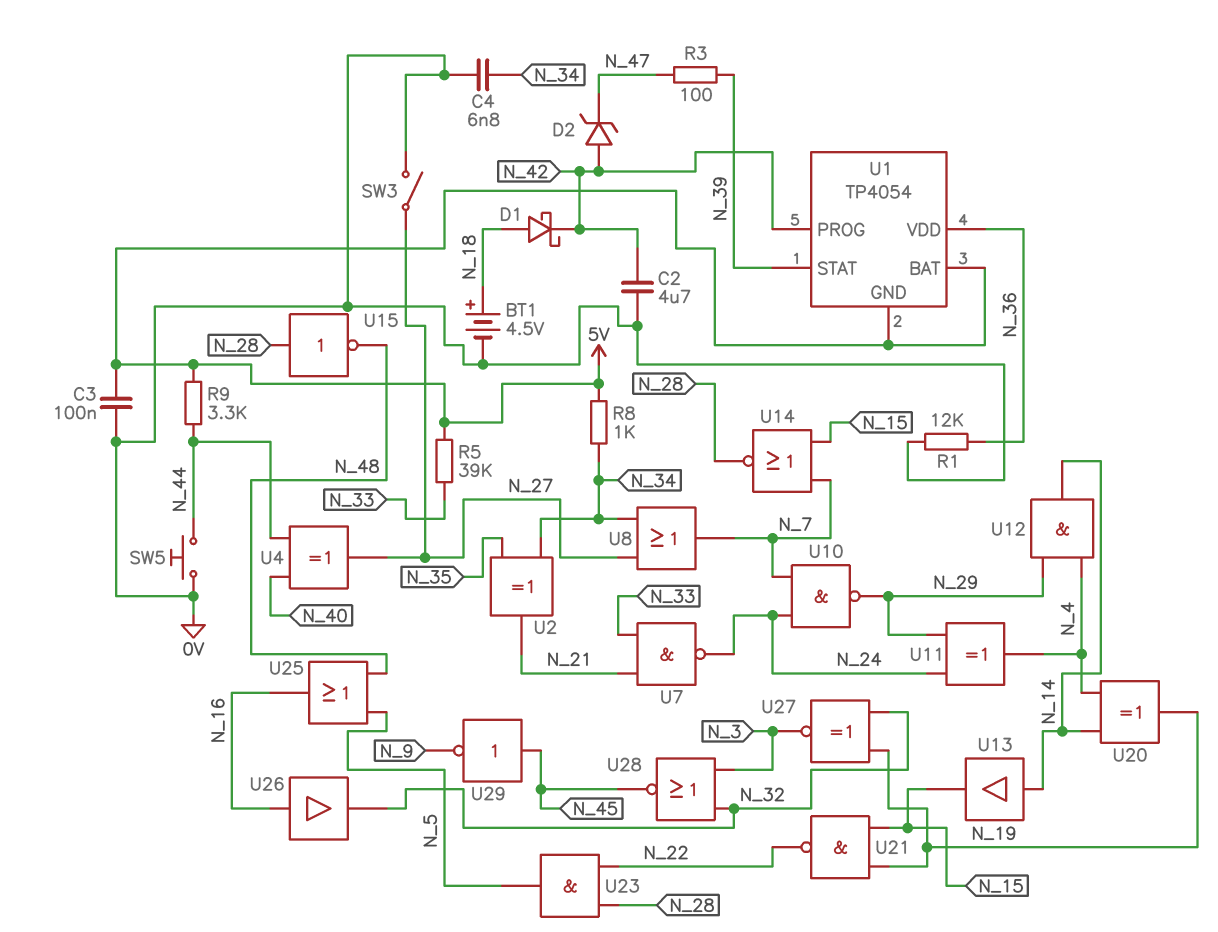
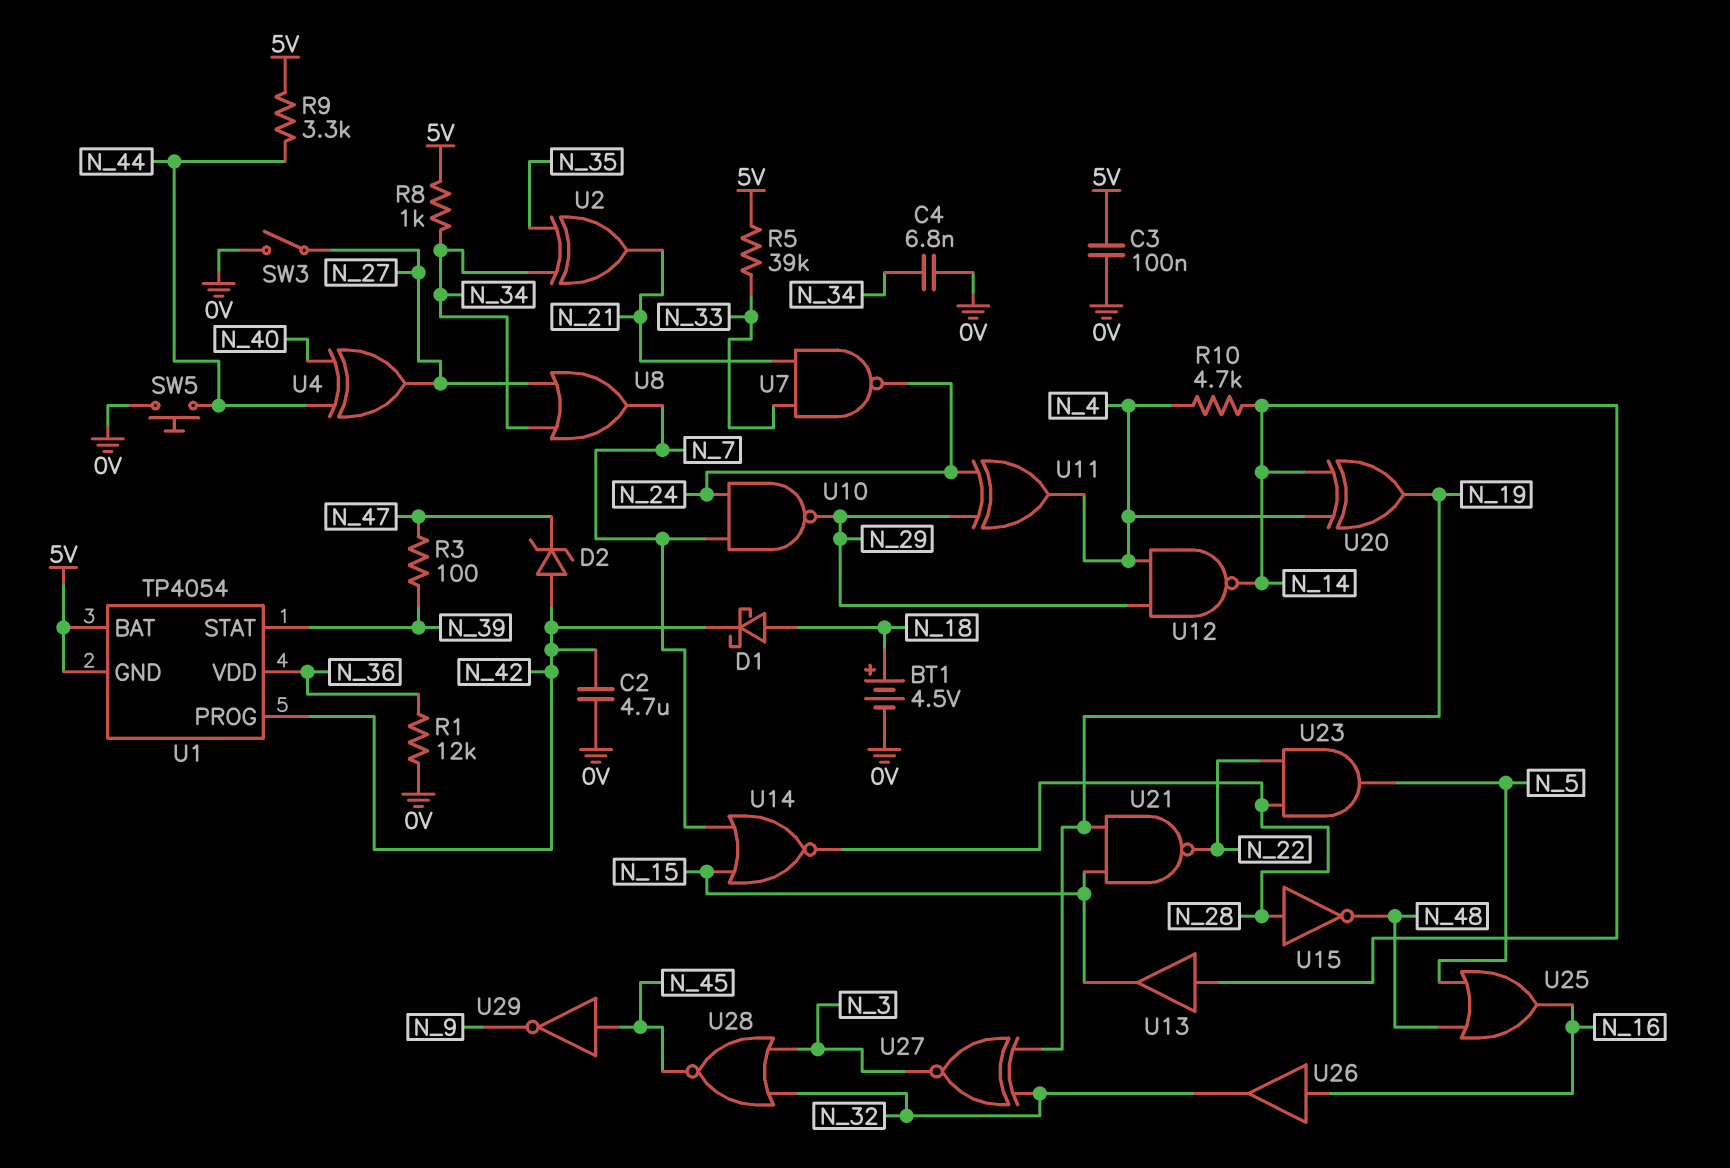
R10: none -> 4.7k (N_4, N_14)
U12: AND (in N_4, in N_29, out N_14) -> NAND (in N_4, in N_29, out N_14)

